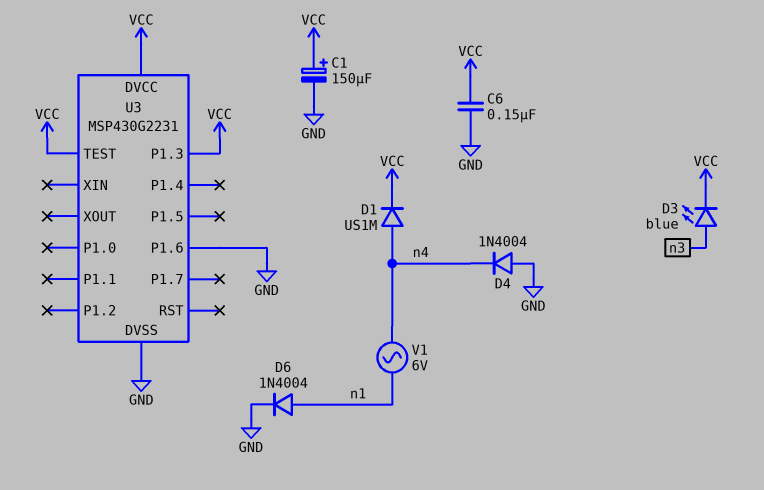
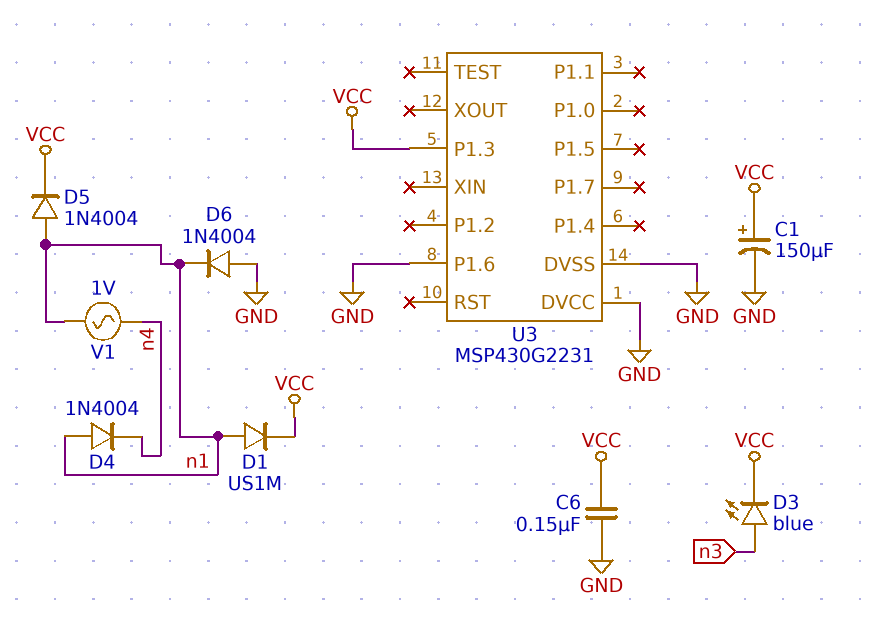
D1: diode US1M (A n4, K VCC) -> diode US1M (A n1, K VCC)
D4: diode 1N4004 (A GND, K n4) -> diode 1N4004 (A n1, K n4)
D5: none -> diode 1N4004 (A n1, K VCC)
D6: diode 1N4004 (A n1, K GND) -> diode 1N4004 (A GND, K n1)
U3 pin DVCC: VCC -> GND
U3 pin TEST: VCC -> none
V1: AC 6V (n1, n4) -> AC 1V (n1, n4)

